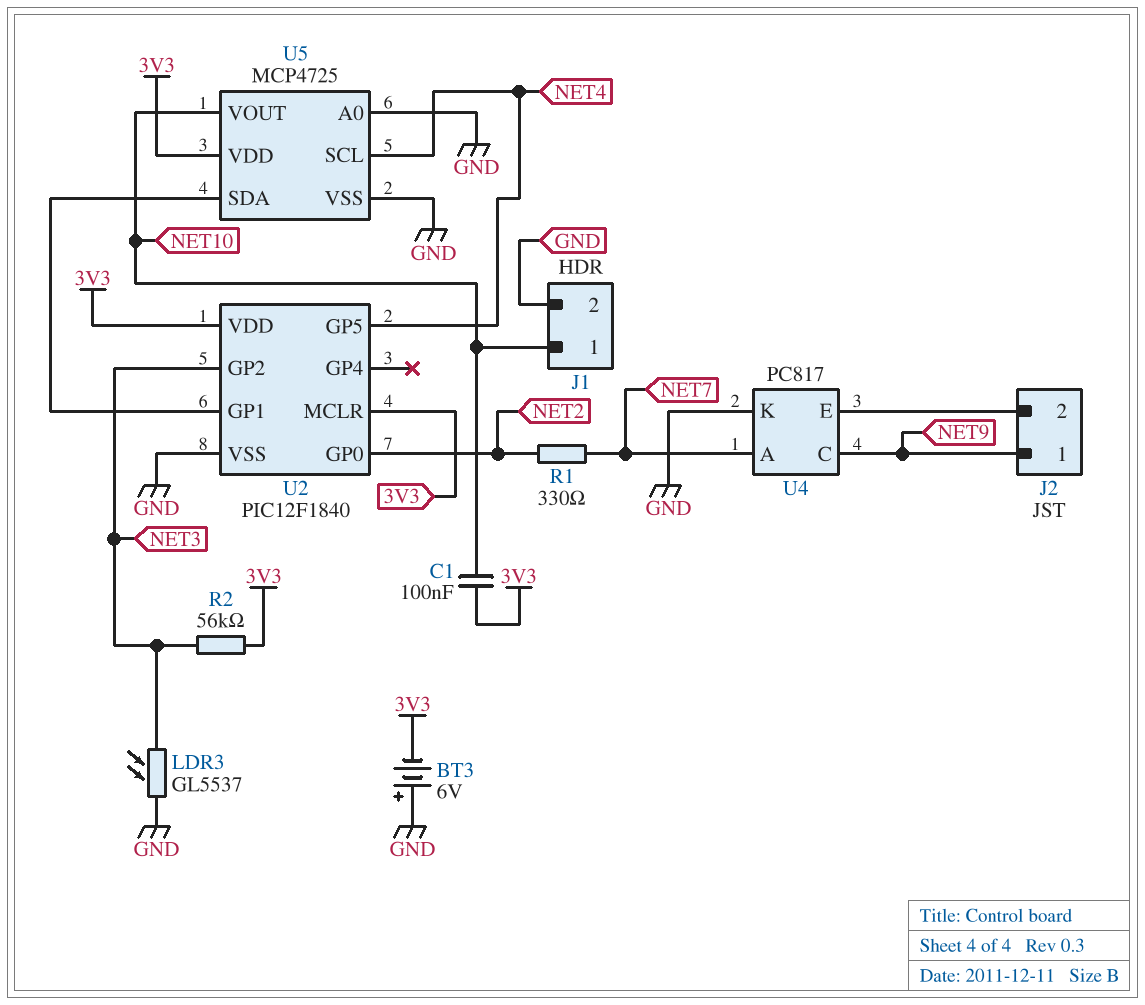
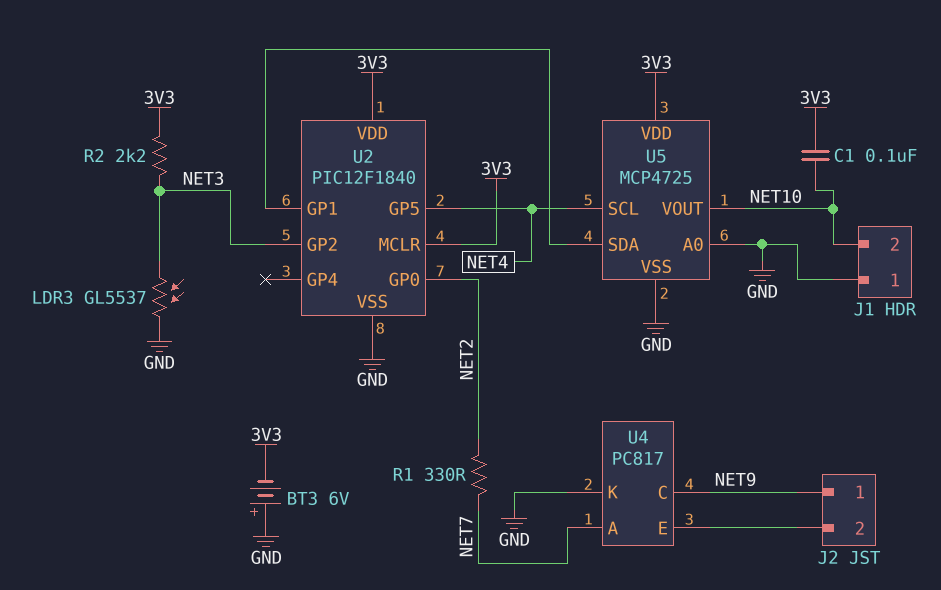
J1 pin 1: NET10 -> GND
J1 pin 2: GND -> NET10
R2: 56k (3V3, NET3) -> 2.2k (3V3, NET3)

